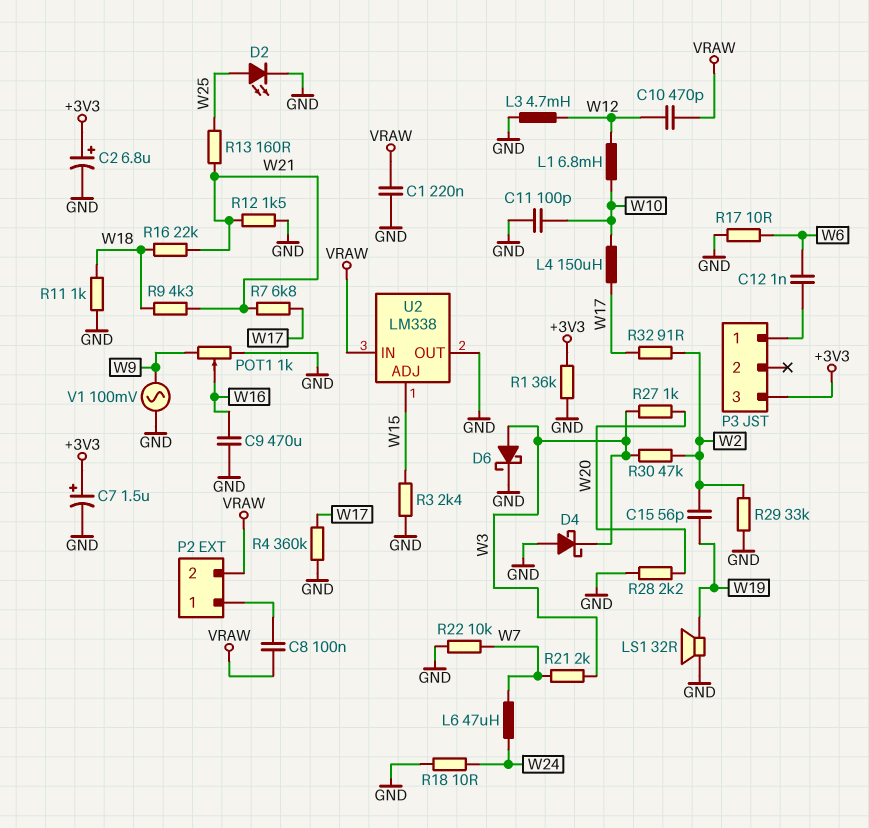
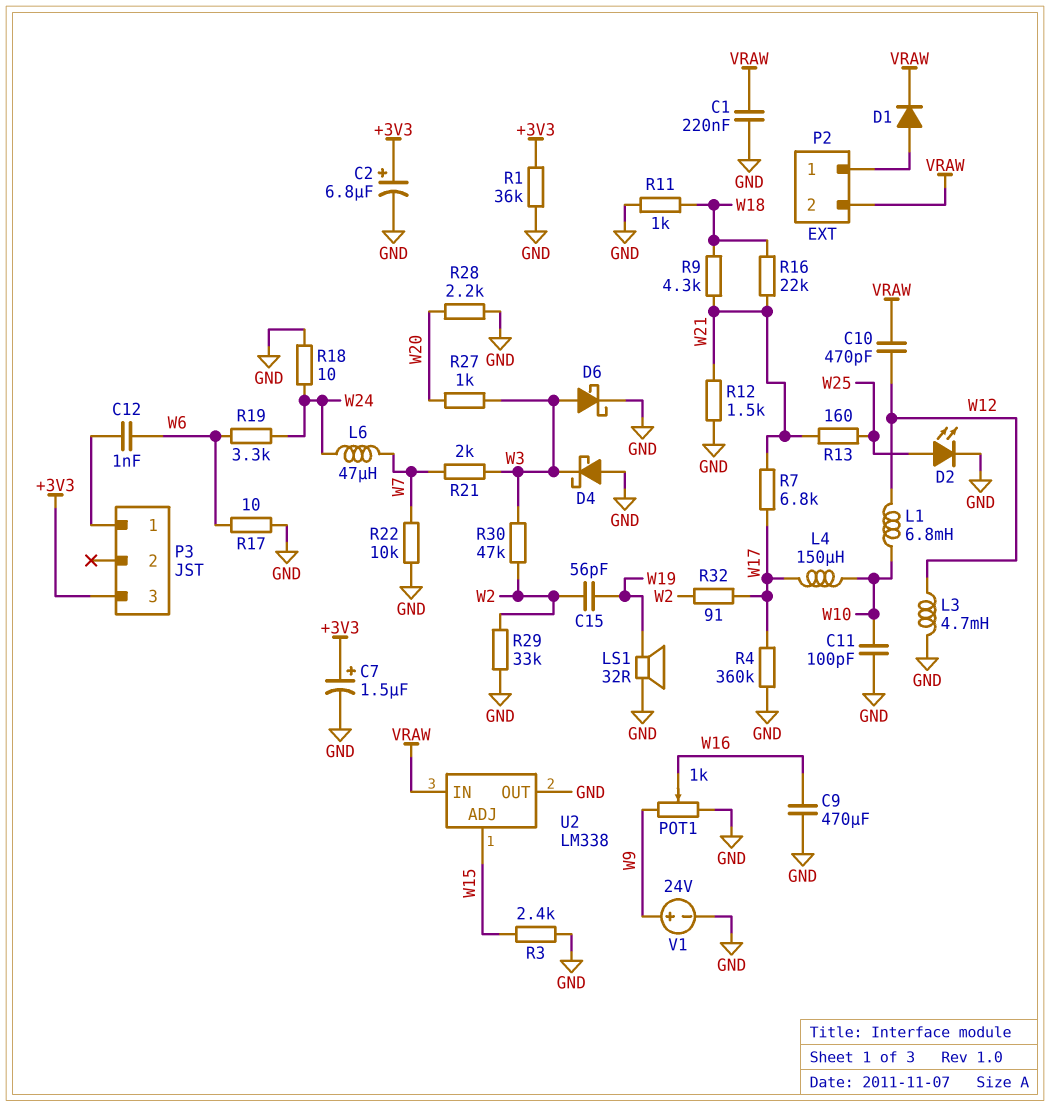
C8: 100nF (P2/1, VRAW) -> none
D1: none -> diode (A P2/1, K VRAW)
R19: none -> 3.3k (W6, W24)
V1: AC 100mV (GND, W9) -> 24V (plus W9, minus GND)

